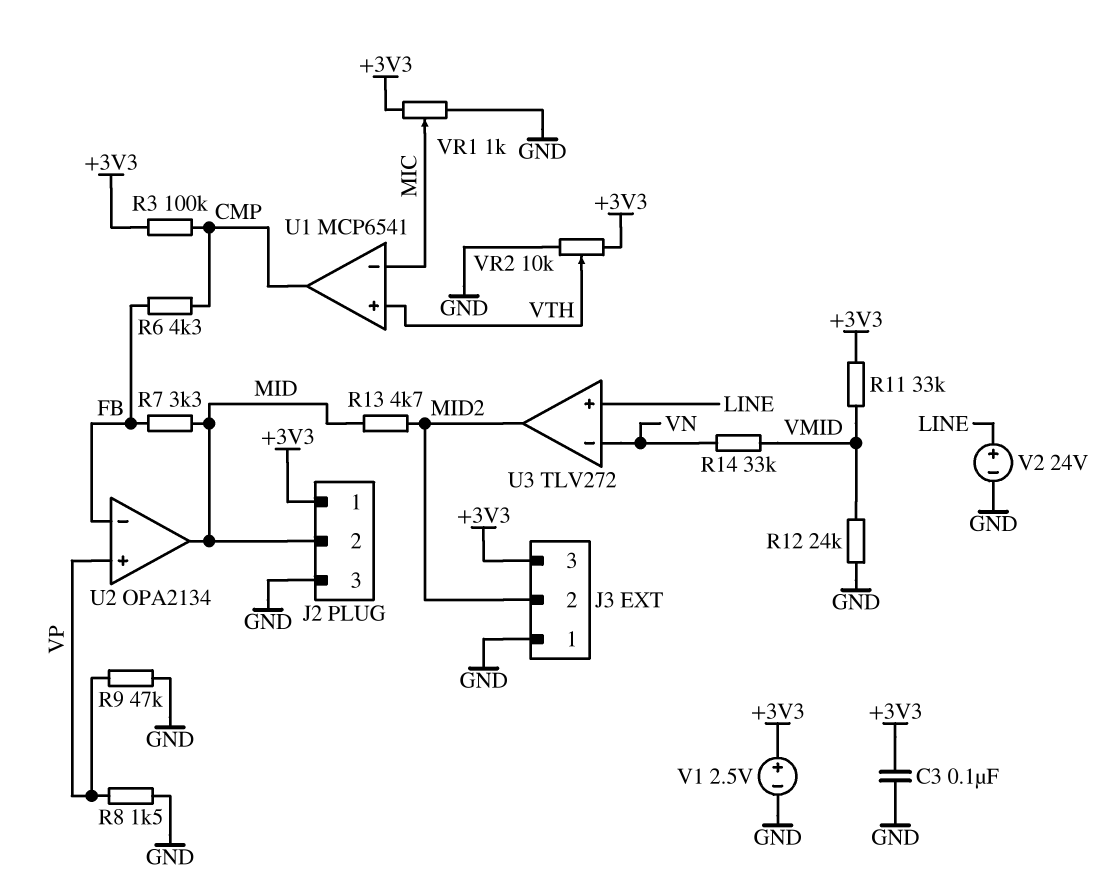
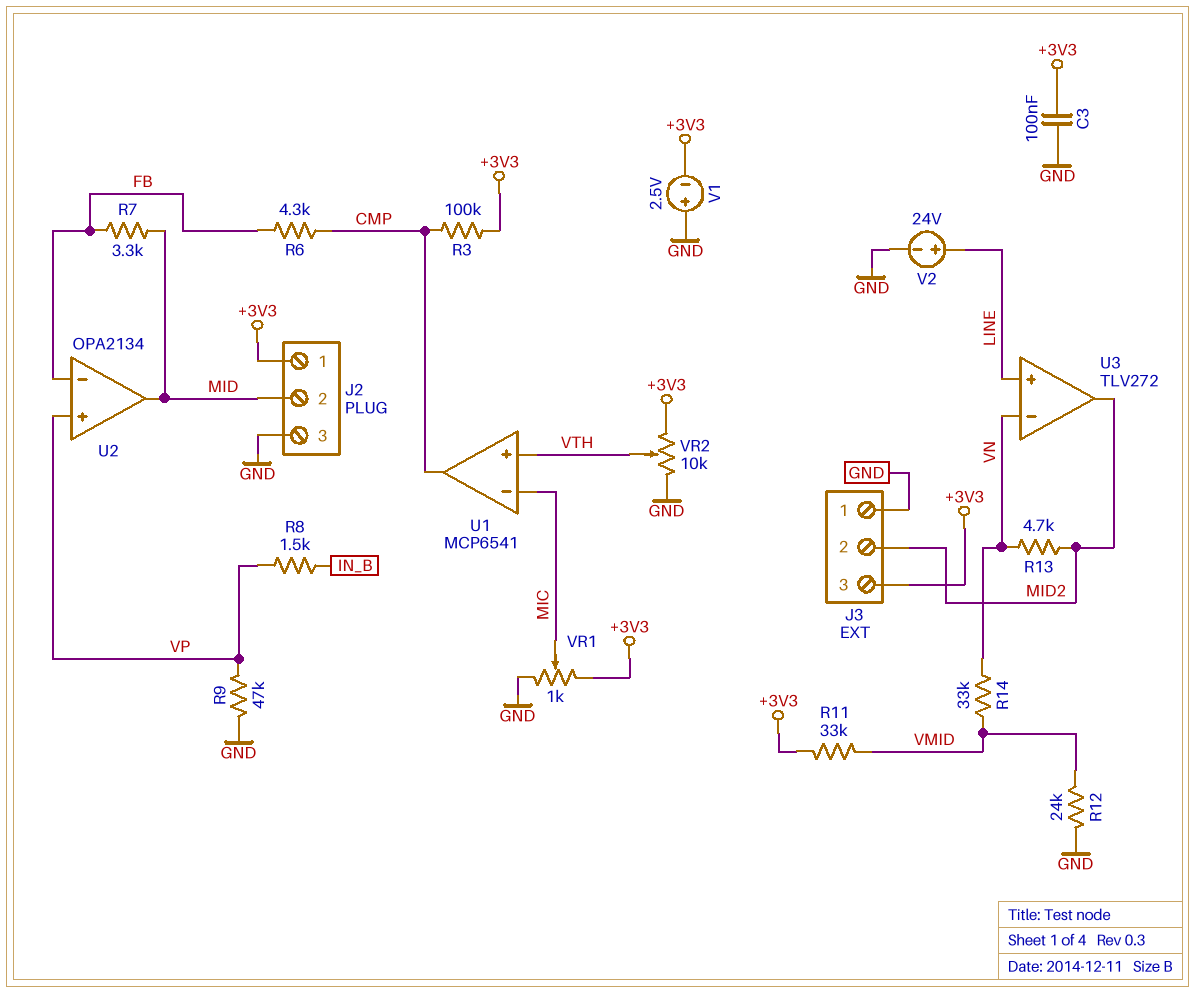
R8: 1.5k (GND, VP) -> 1.5k (IN_B, VP)
R13: 4.7k (MID, MID2) -> 4.7k (MID2, VN)
V1: 2.5V (plus +3V3, minus GND) -> 2.5V (plus GND, minus +3V3)

